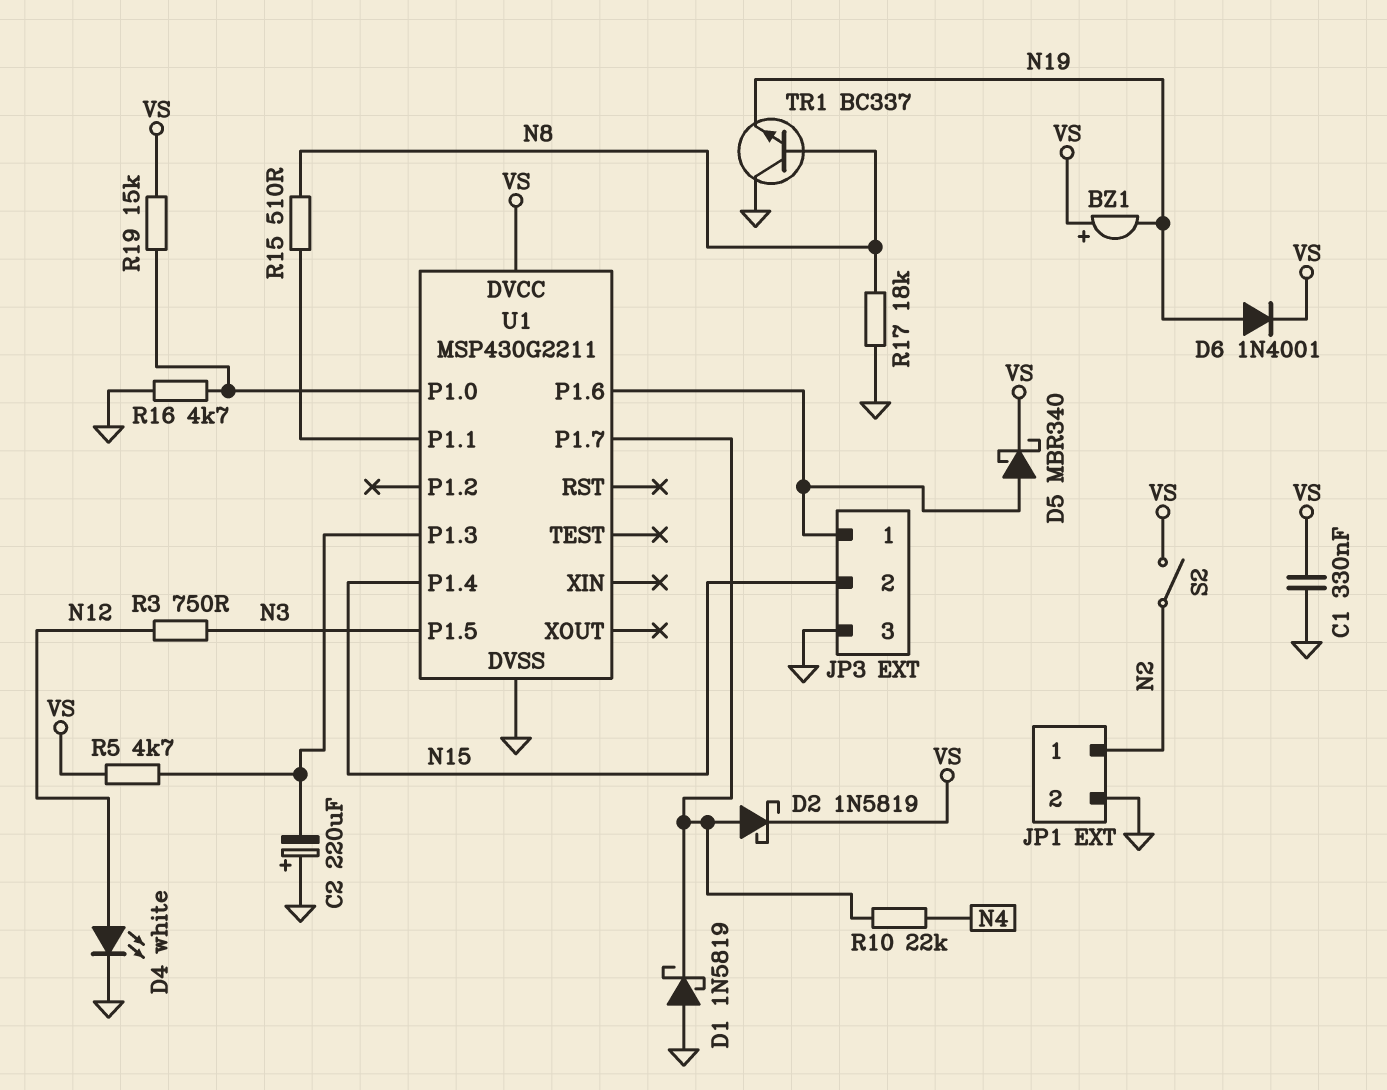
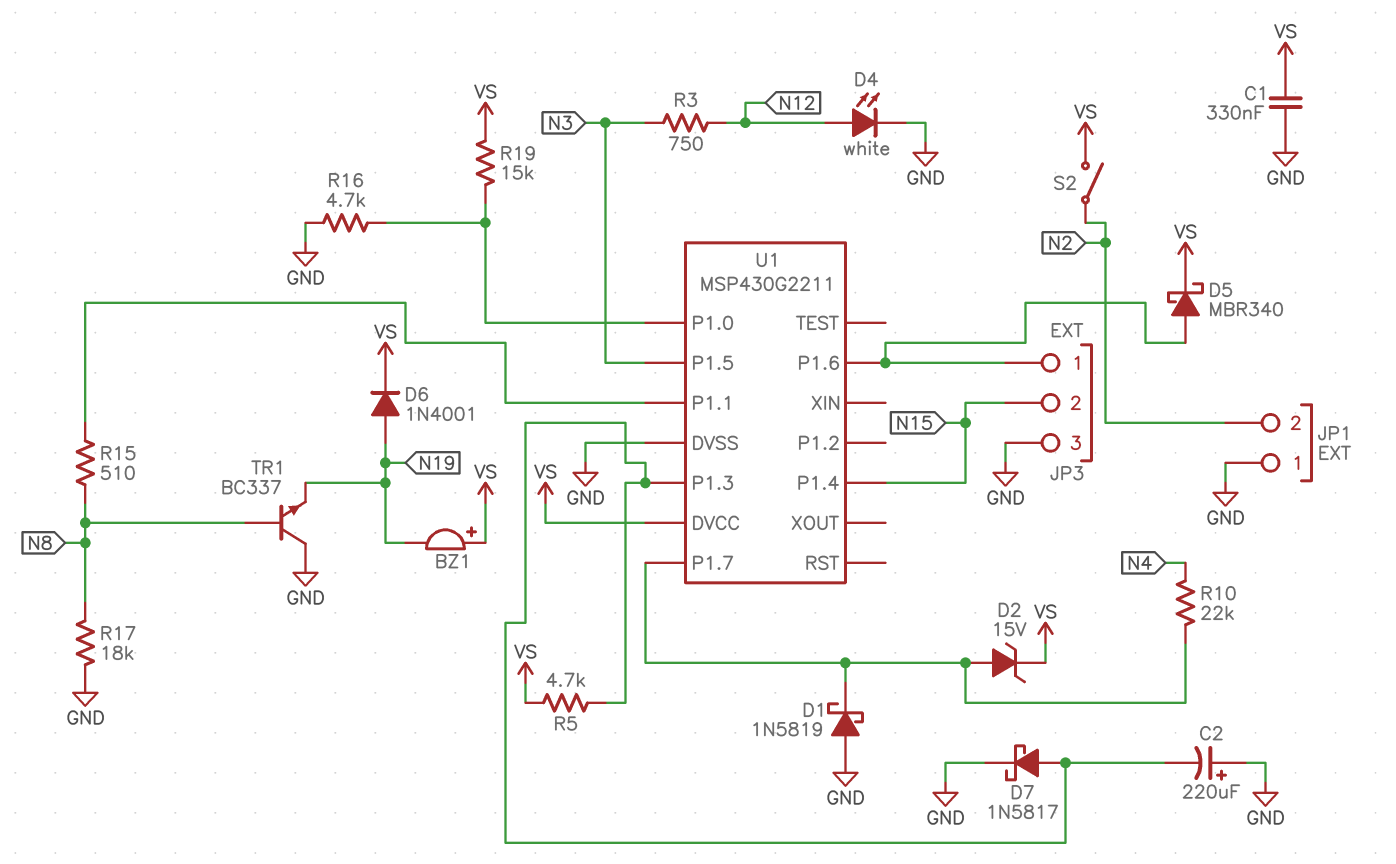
D2: schottky 1N5819 (A U1/P1.7, K VS) -> zener 15V (A U1/P1.7, K VS)
D7: none -> schottky 1N5817 (A U1/P1.3, K GND)
JP1 pin 1: N2 -> GND
JP1 pin 2: GND -> N2

